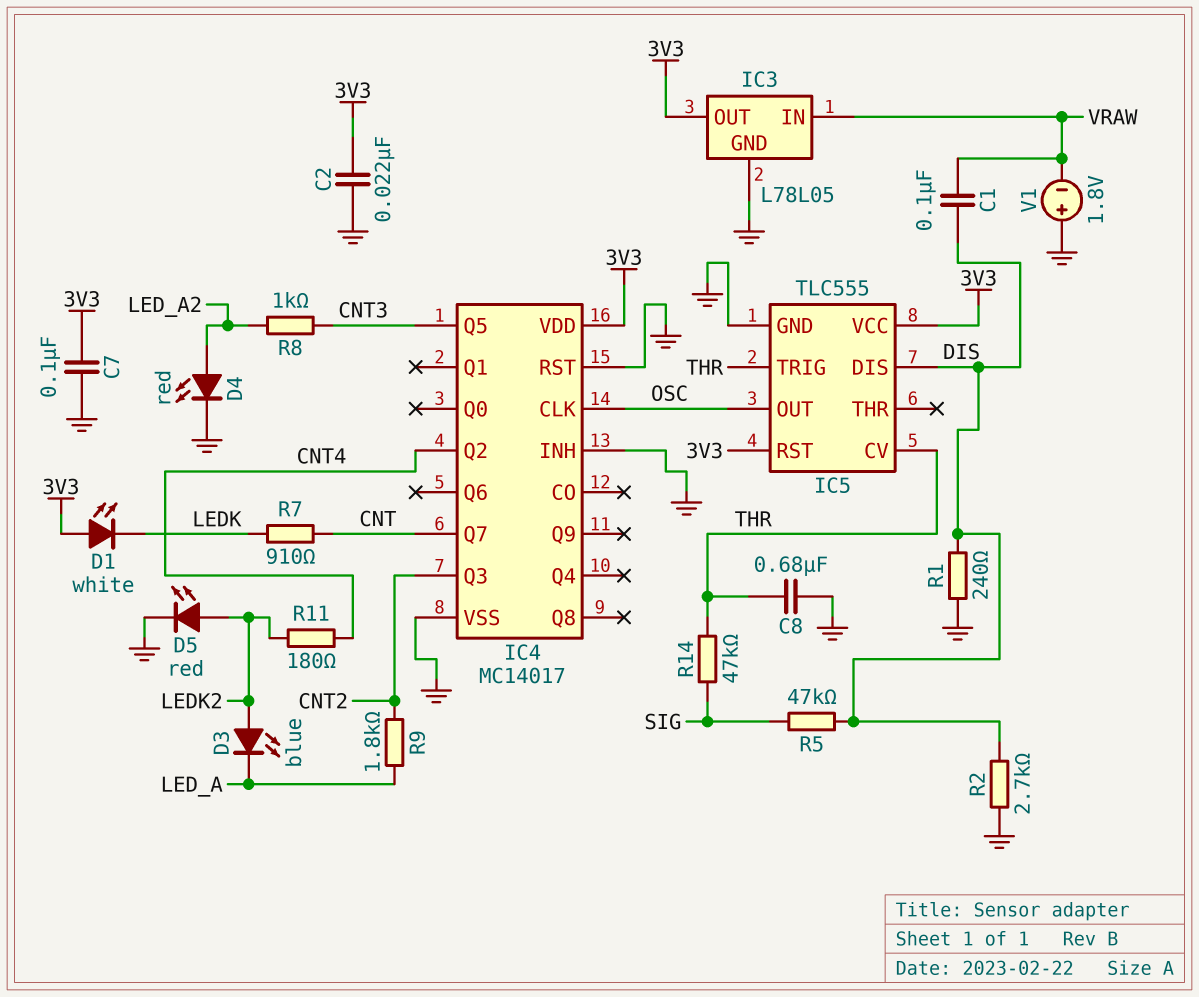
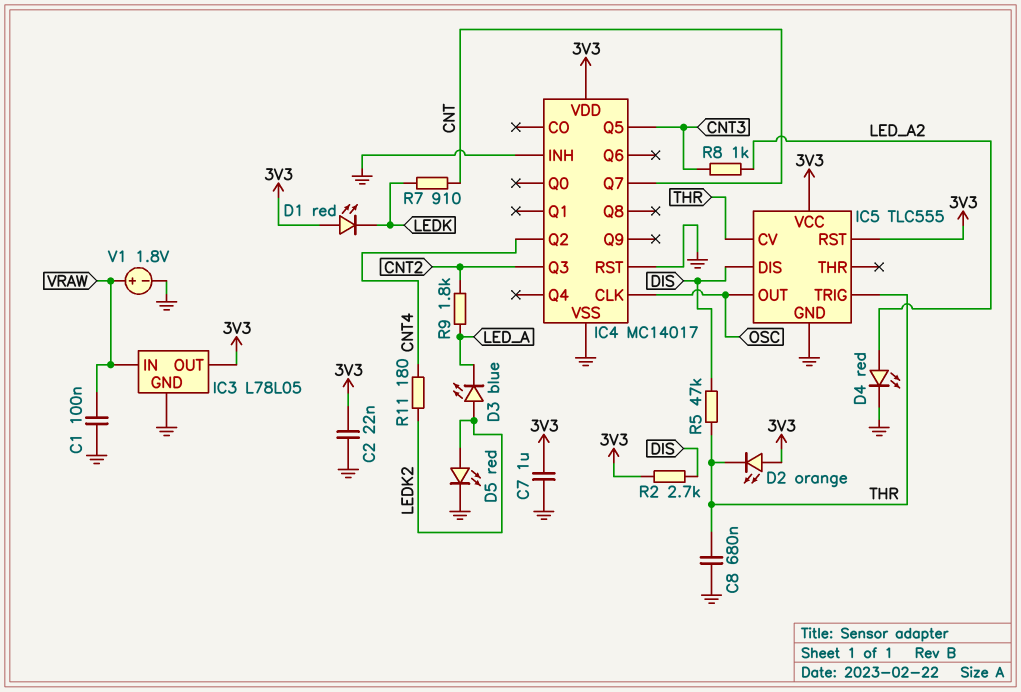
C1: 100nF (DIS, VRAW) -> 100nF (GND, VRAW)
C7: 100nF (3V3, GND) -> 1uF (3V3, GND)
D1: LED white (A 3V3, K LEDK) -> LED red (A 3V3, K LEDK)
D2: none -> LED orange (A 3V3, K THR)
R1: 240 (DIS, GND) -> none
R2: 2.7k (DIS, GND) -> 2.7k (3V3, DIS)
R5: 47k (DIS, SIG) -> 47k (DIS, THR)
R14: 47k (SIG, THR) -> none
V1: 1.8V (plus GND, minus VRAW) -> 1.8V (plus VRAW, minus GND)

